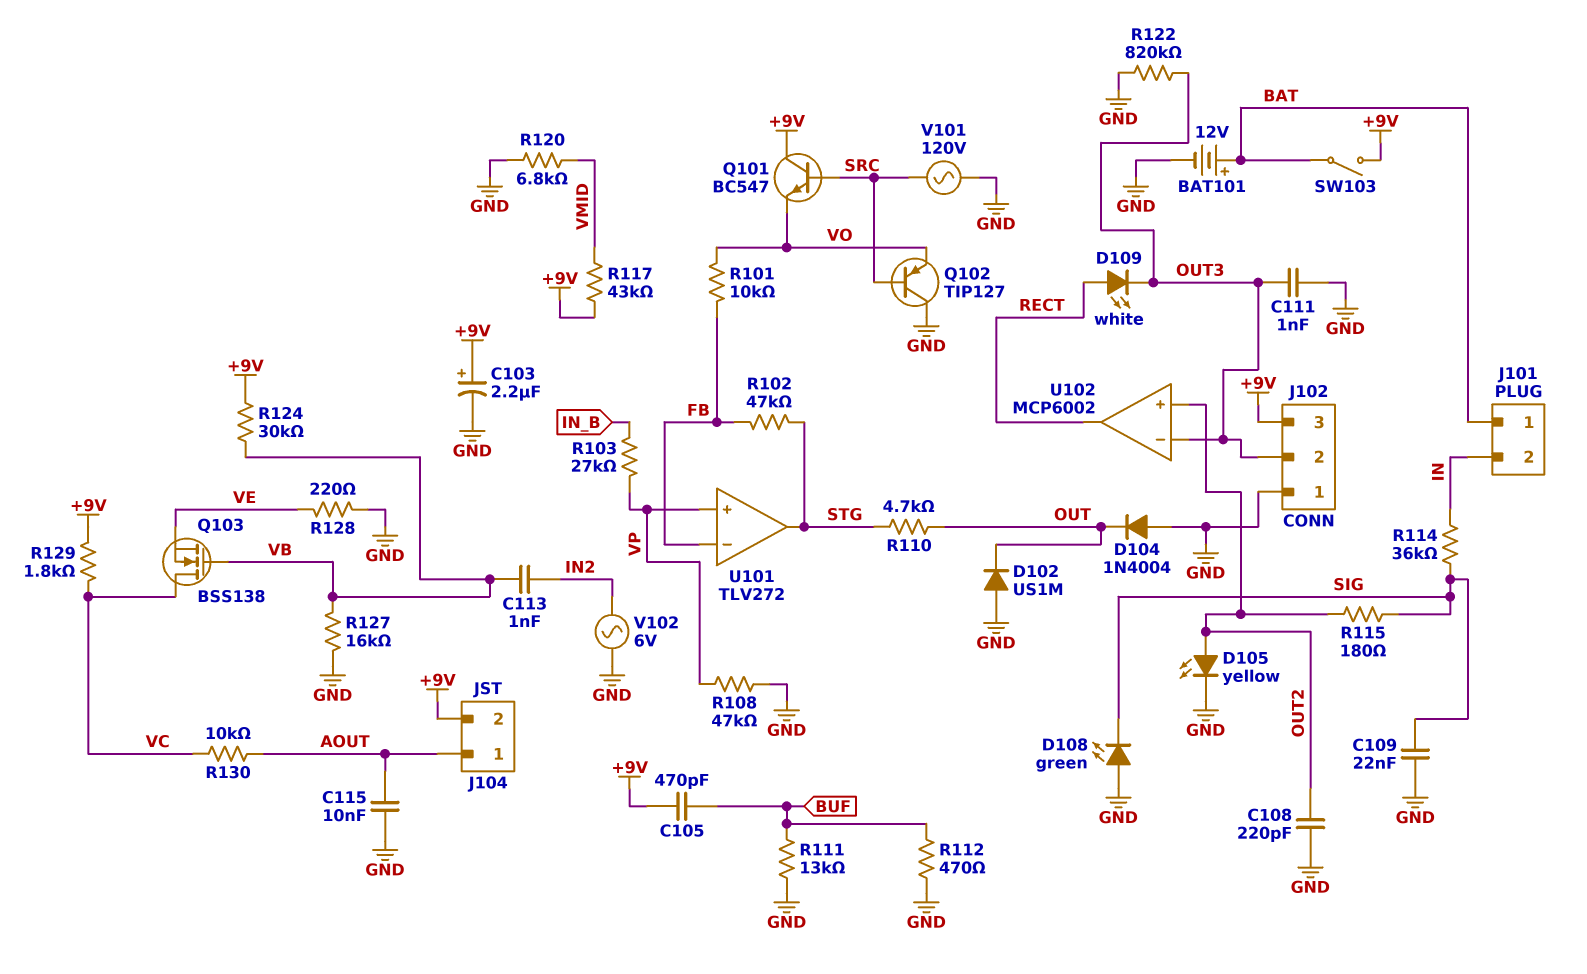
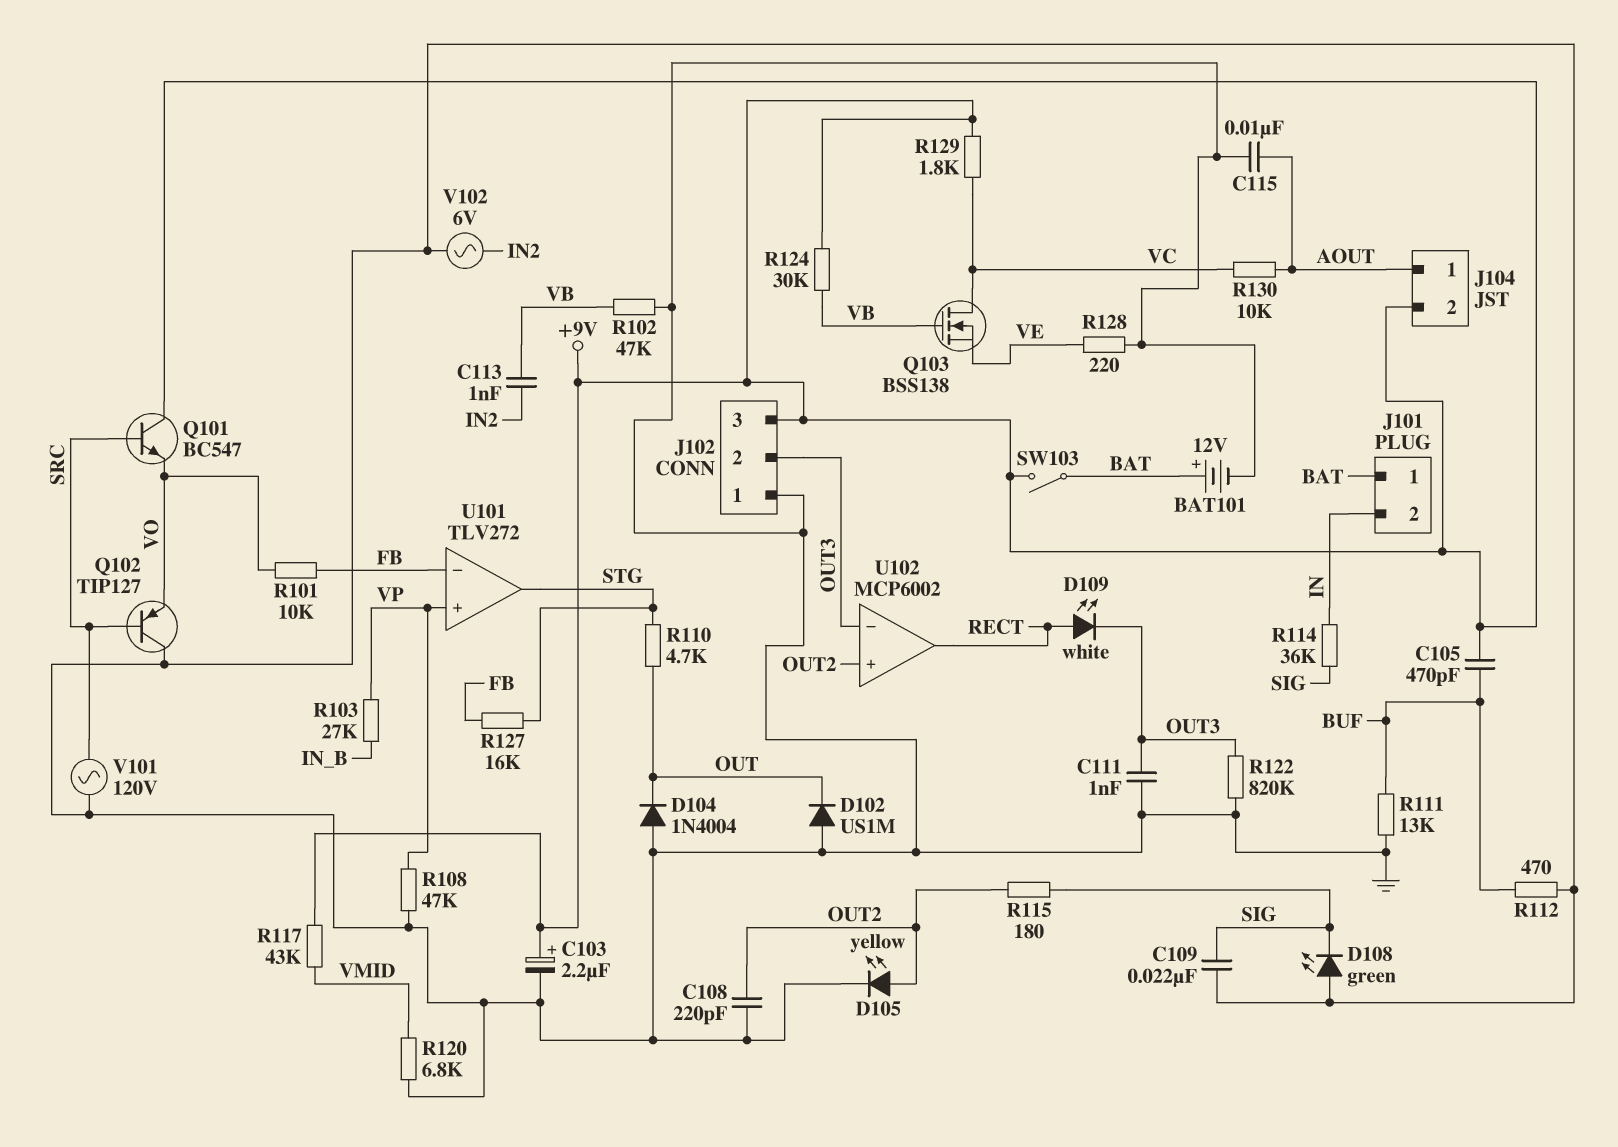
R102: 47k (FB, STG) -> 47k (GND, VB)
R127: 16k (GND, VB) -> 16k (FB, STG)

